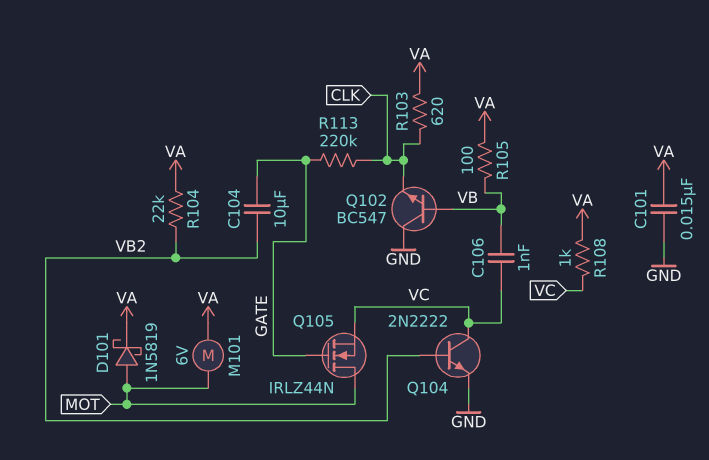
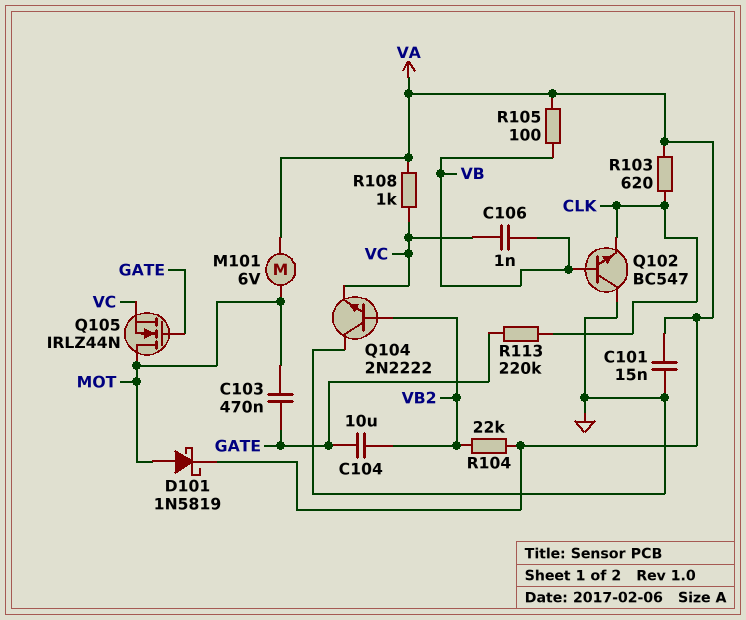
C103: none -> 470nF (GATE, MOT)
Q104: NPN 2N2222 (B VB2, C VC, E GND) -> NPN 2N2222 (B VB2, C GND, E VC)

